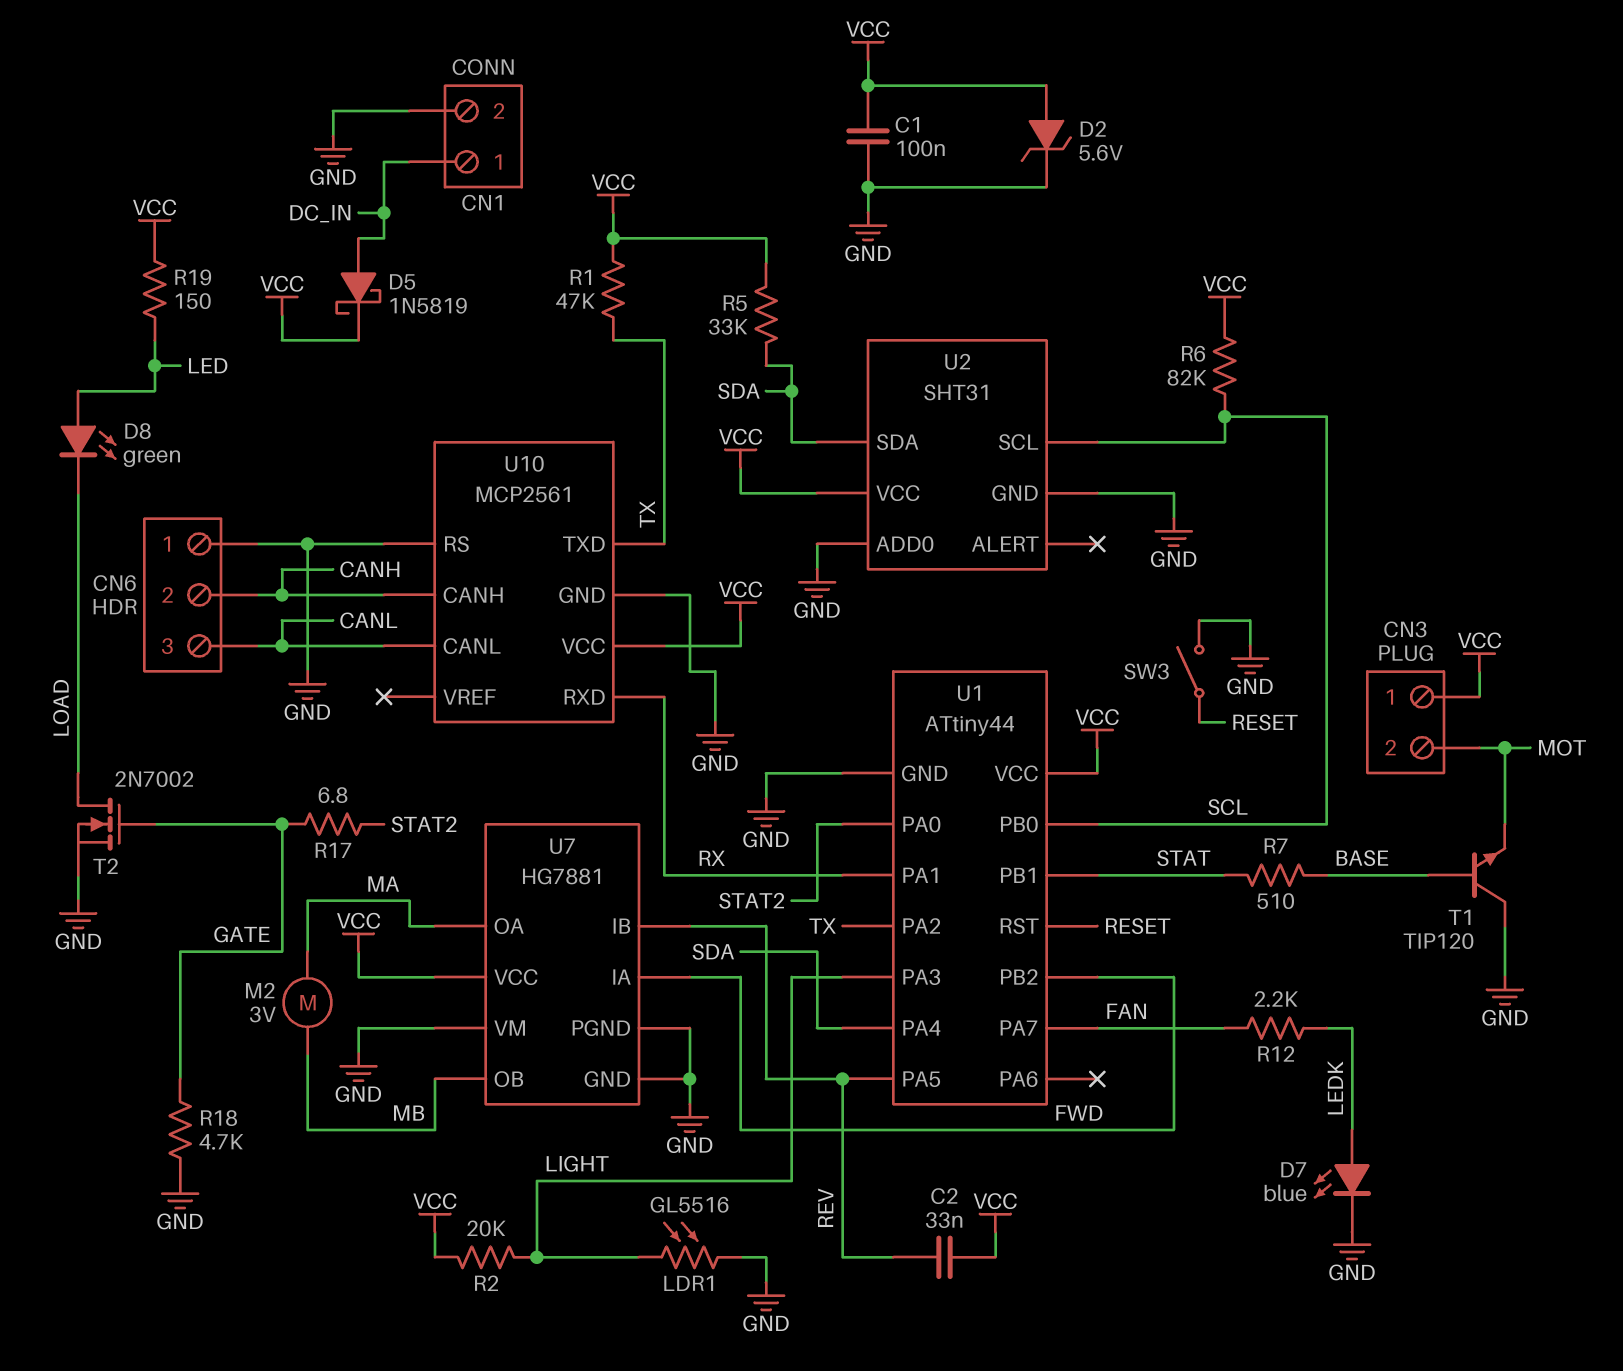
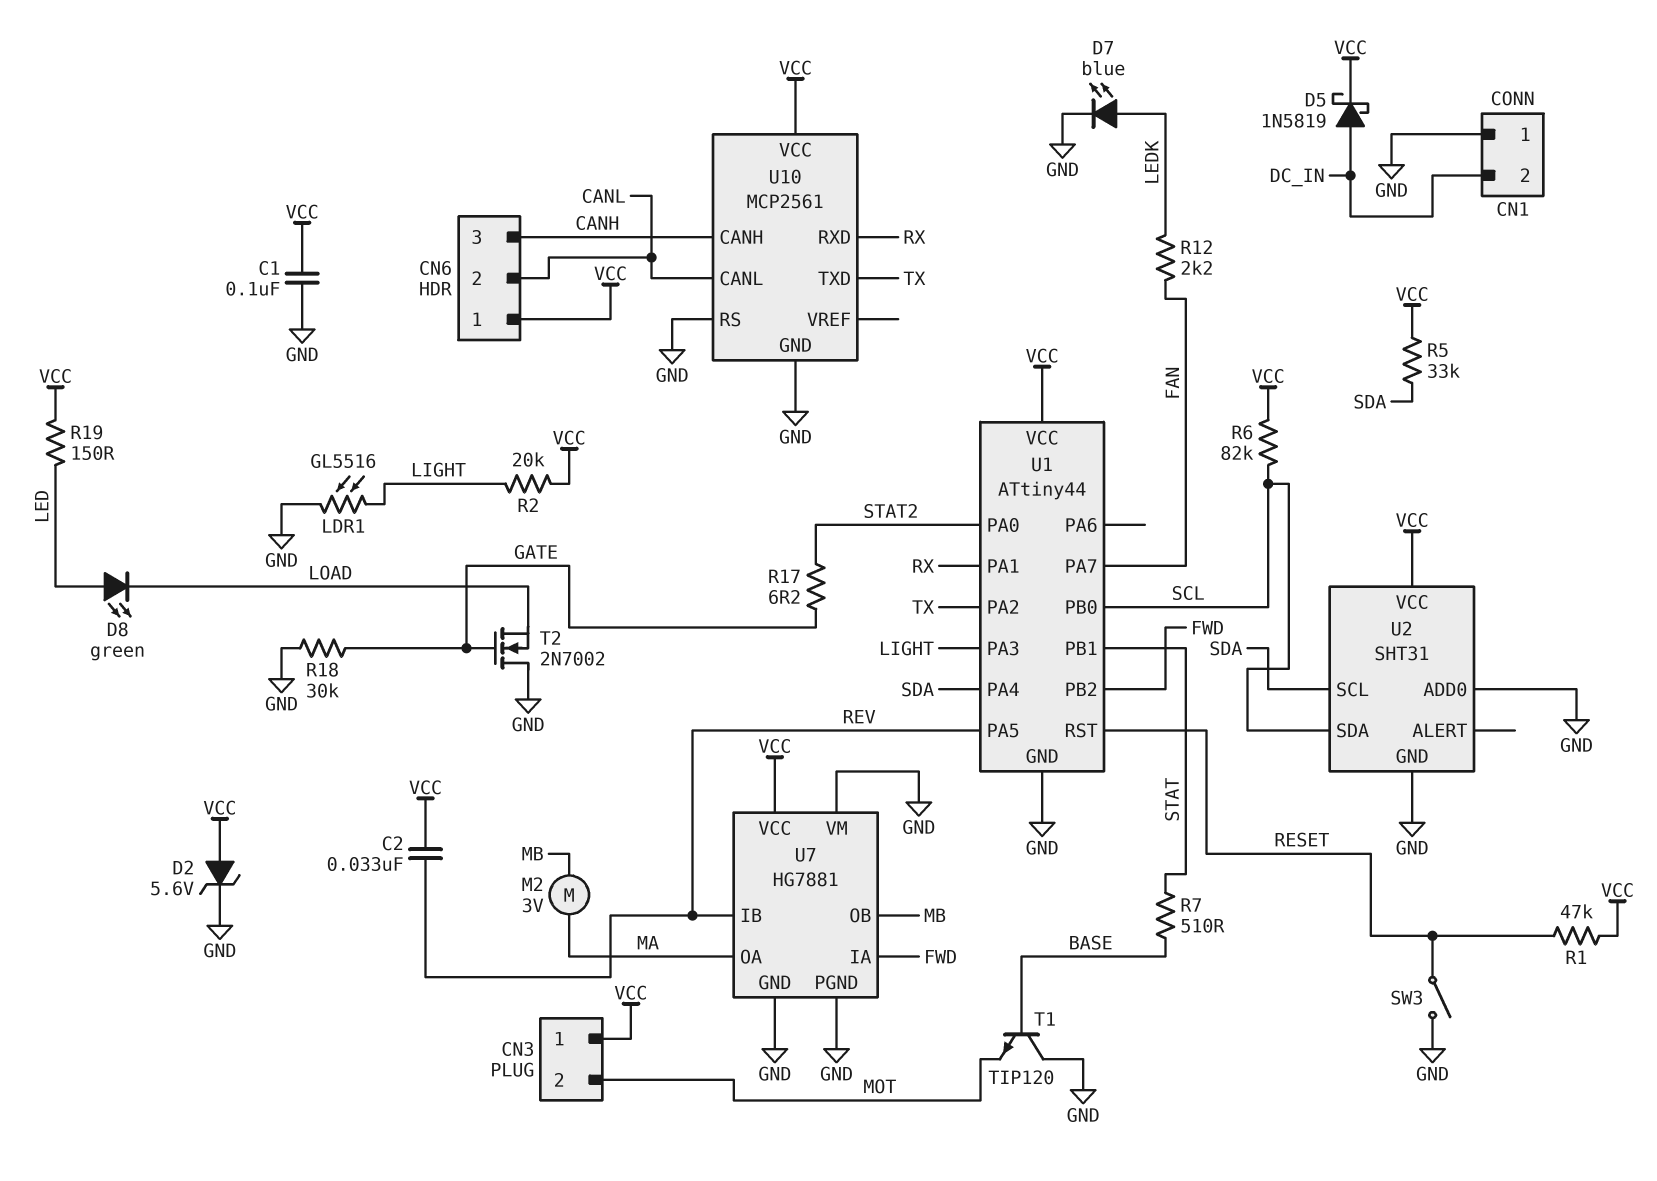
CN1 pin 1: DC_IN -> GND
CN1 pin 2: GND -> DC_IN
CN6 pin 1: GND -> VCC
CN6 pin 2: CANH -> CANL
CN6 pin 3: CANL -> CANH
R1: 47k (TX, VCC) -> 47k (RESET, VCC)
R17: 6.8 (GATE, STAT2) -> 6.2 (GATE, STAT2)
R18: 4.7k (GATE, GND) -> 30k (GATE, GND)
T2: NMOS 2N7002 (G GATE, D LOAD, S GND) -> NMOS 2N7002 (G GATE, D GND, S LOAD)
U2 pin SCL: SCL -> SDA
U2 pin SDA: SDA -> SCL

